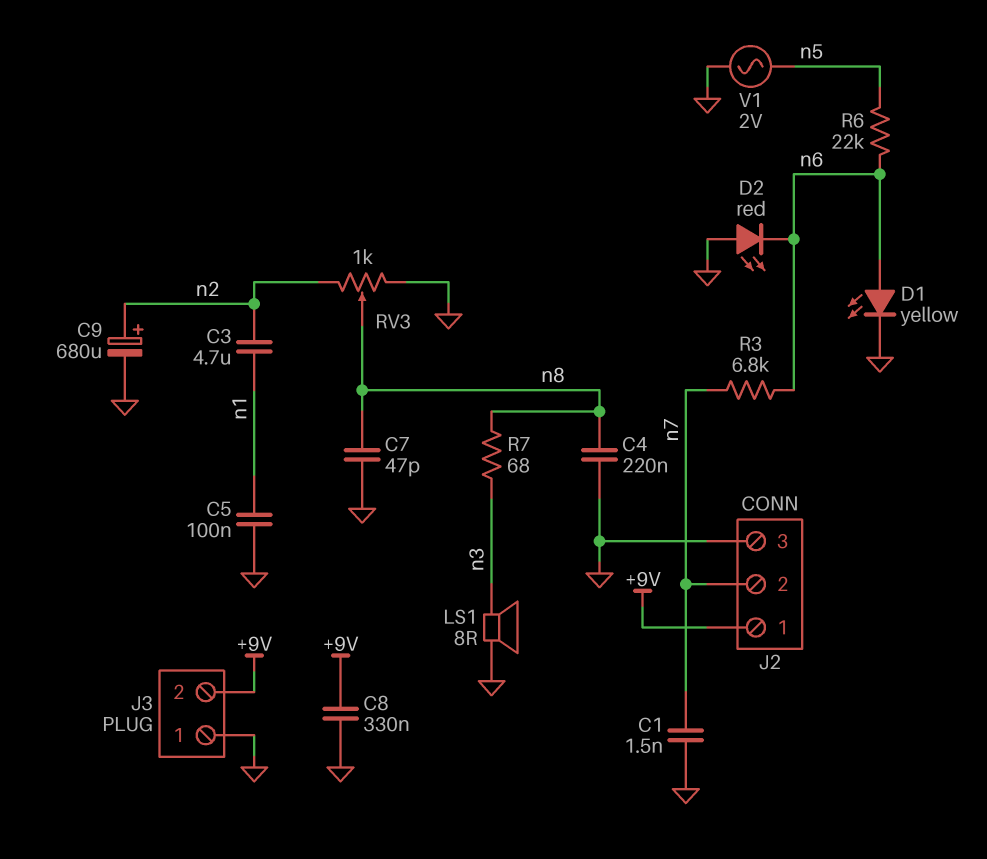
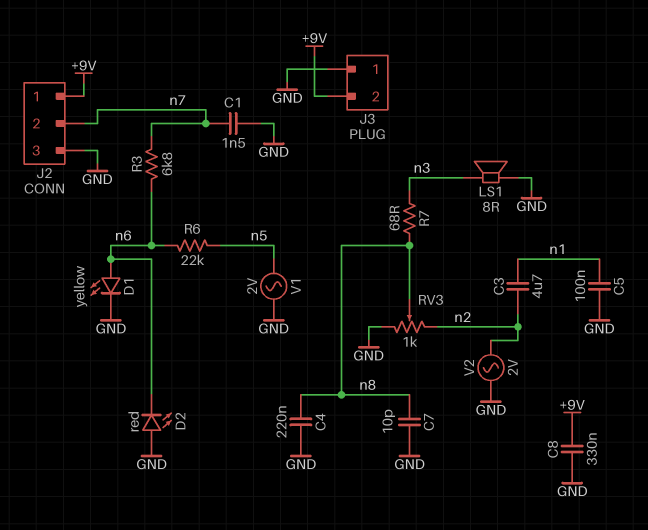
C7: 47pF (GND, n8) -> 10pF (GND, n8)
C9: 680uF (plus n2, minus GND) -> none
V2: none -> AC 2V (GND, n2)

